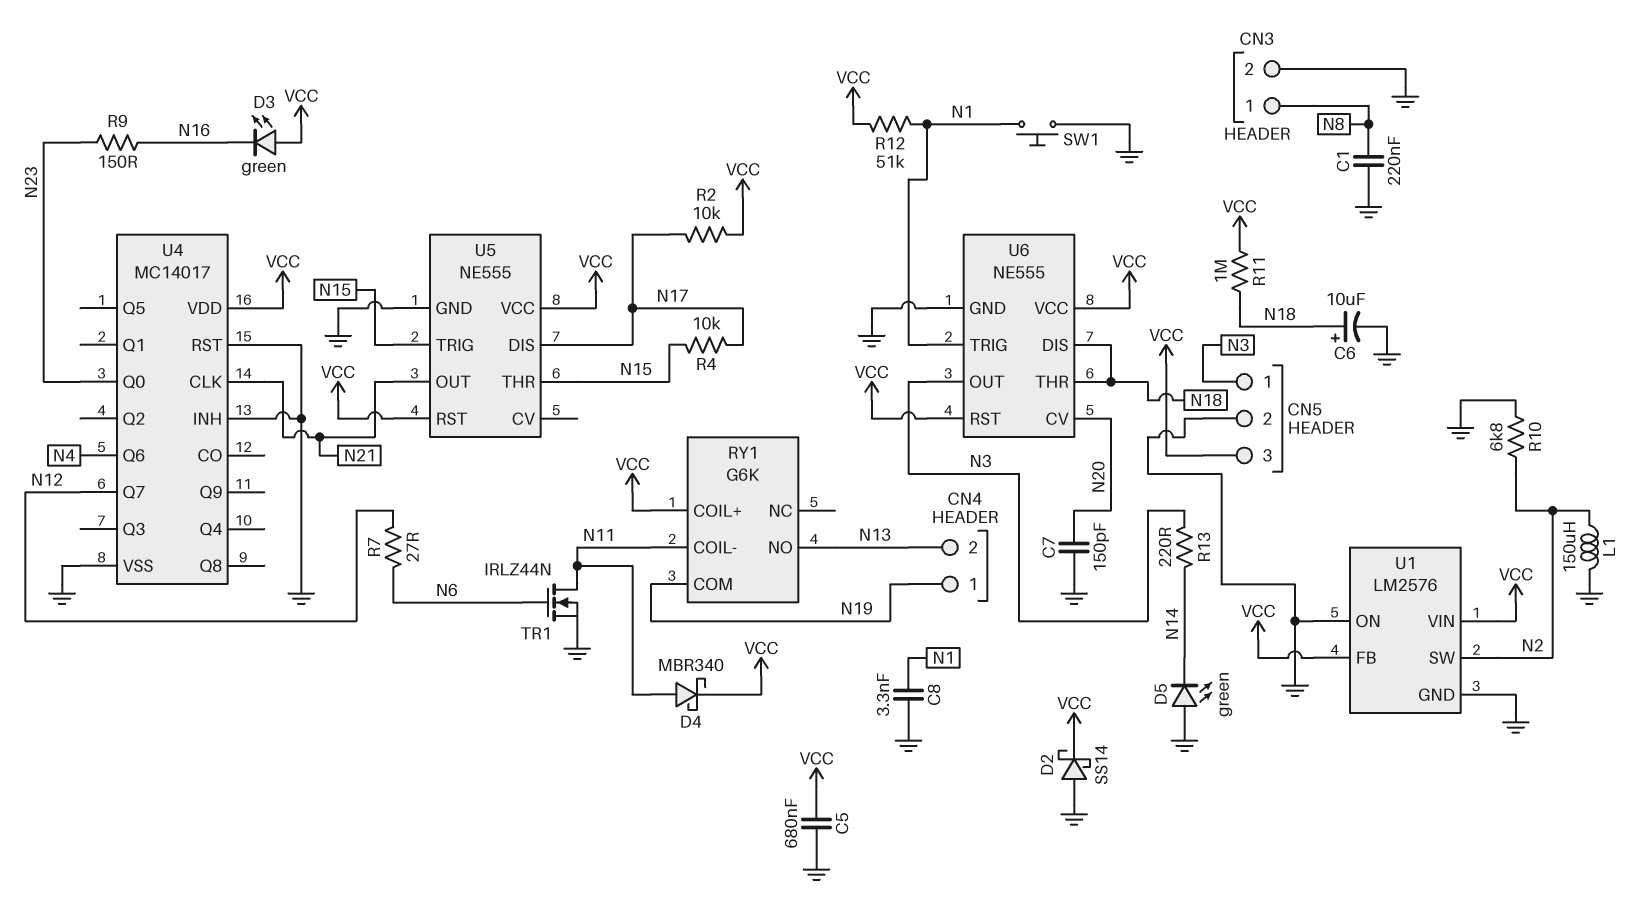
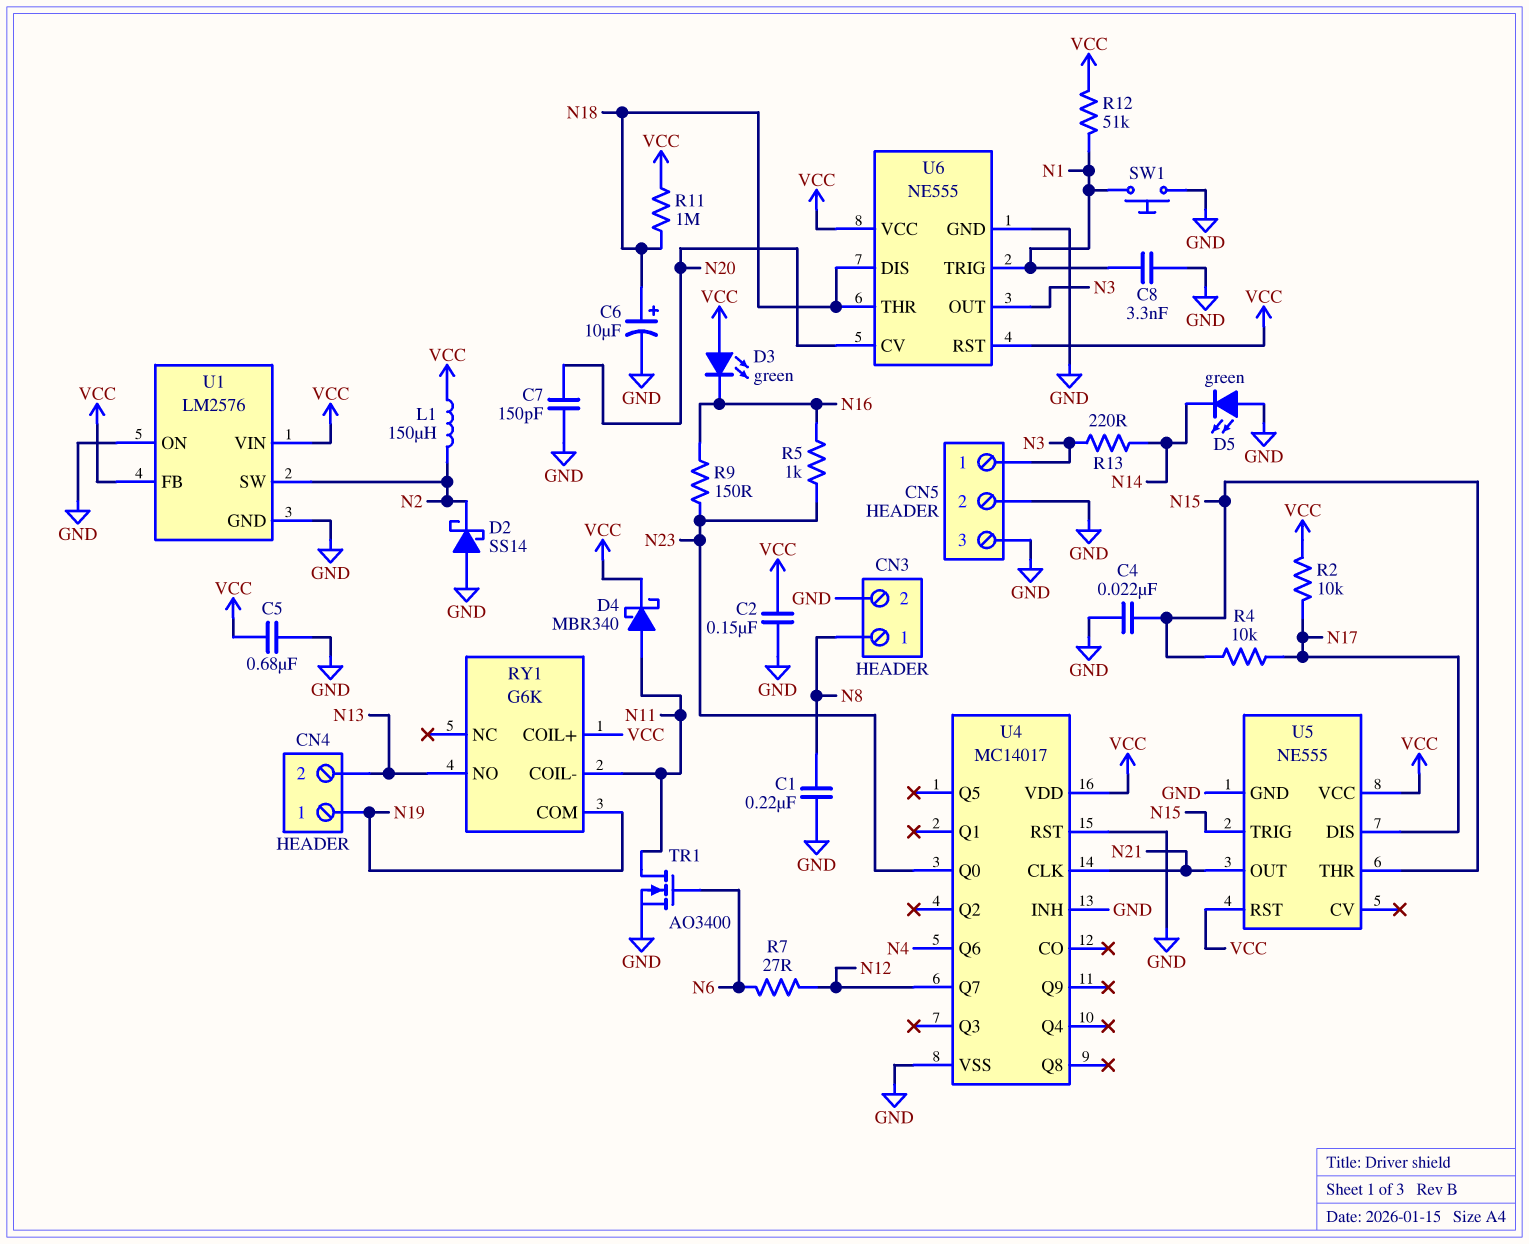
C2: none -> 150nF (GND, VCC)
C4: none -> 22nF (GND, N15)
CN5 pin 3: VCC -> GND
D2: schottky SS14 (A GND, K VCC) -> schottky SS14 (A GND, K N2)
L1: 150uH (GND, N2) -> 150uH (N2, VCC)
R5: none -> 1k (N16, N23)
R10: 6.8k (GND, N2) -> none
TR1: NMOS IRLZ44N (G N6, D N11, S GND) -> NMOS AO3400 (G N6, D N11, S GND)

